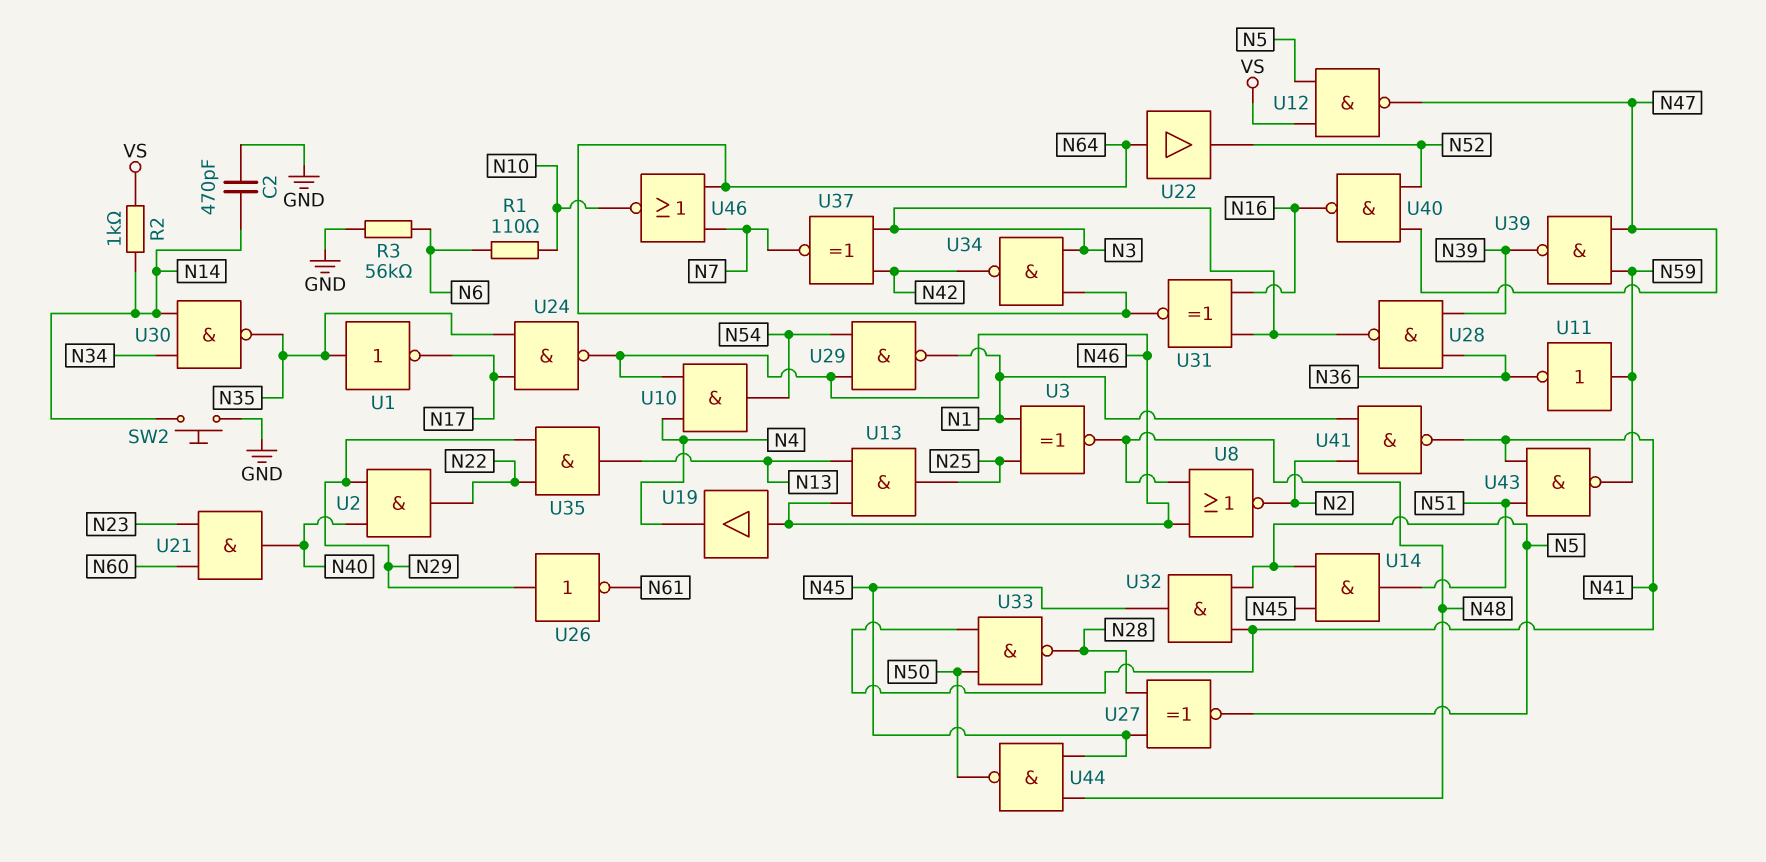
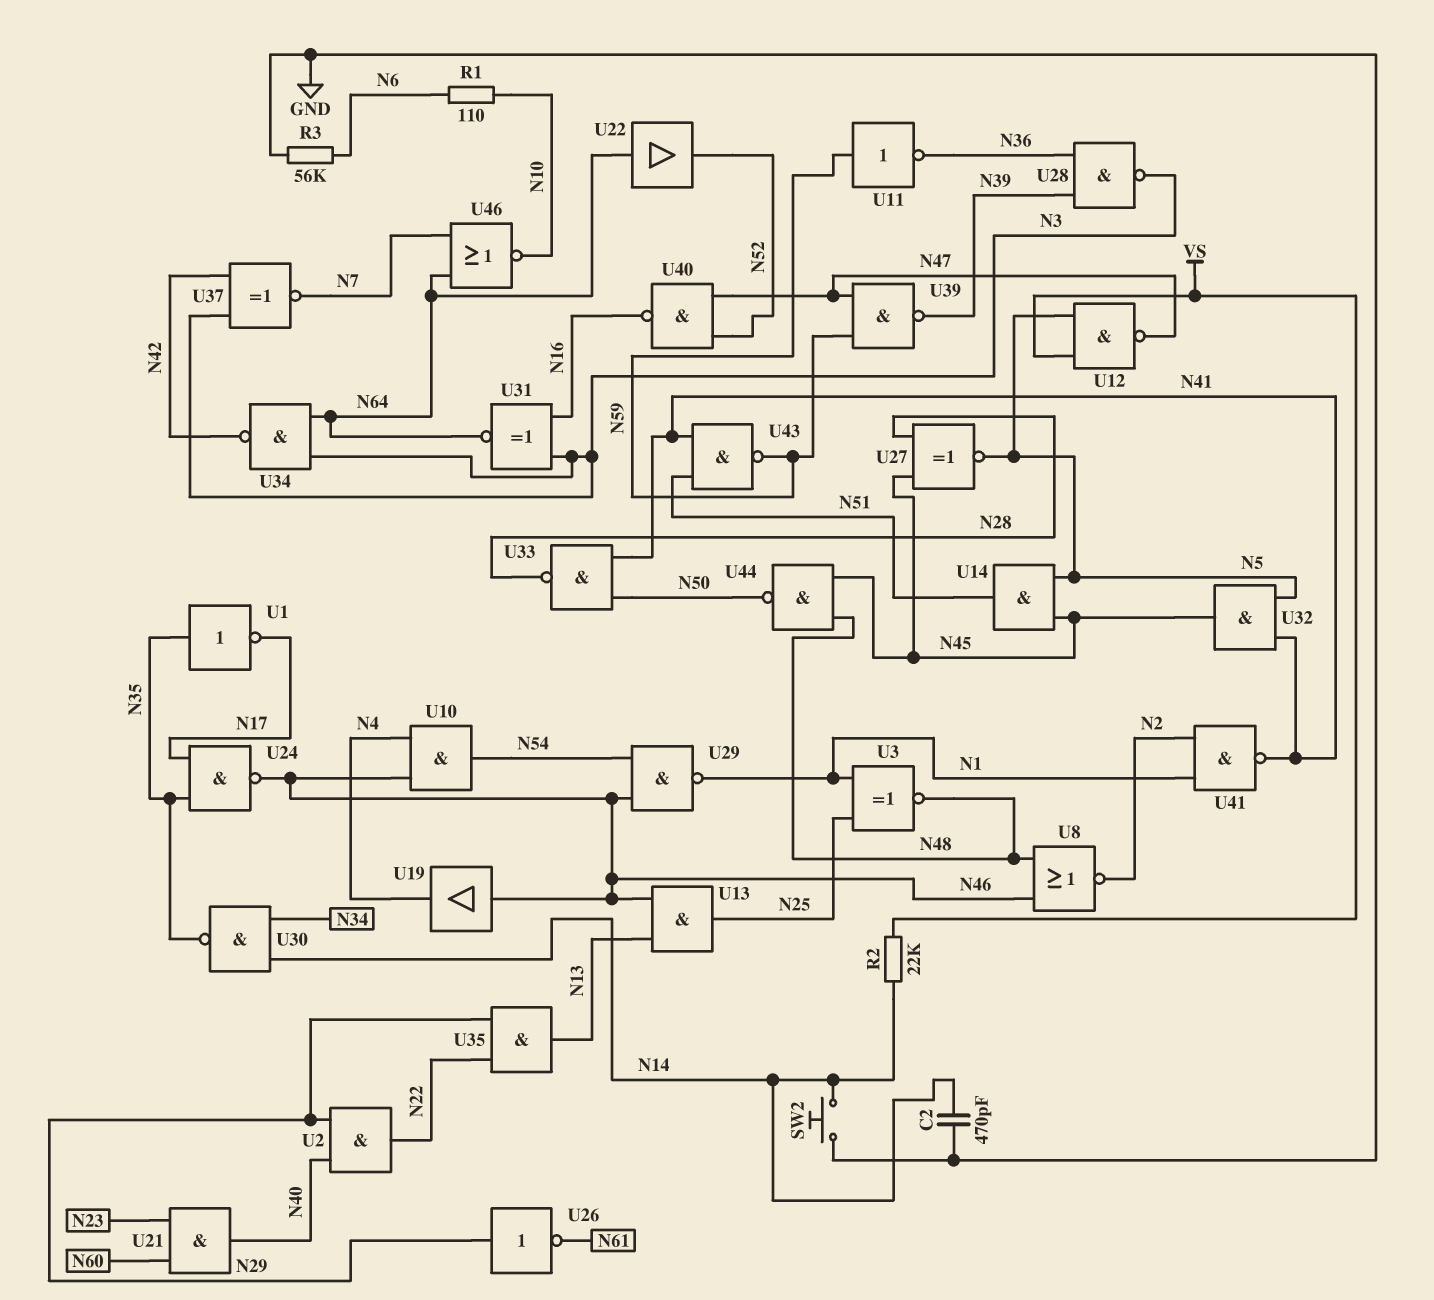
R2: 1k (N14, VS) -> 22k (N14, VS)

